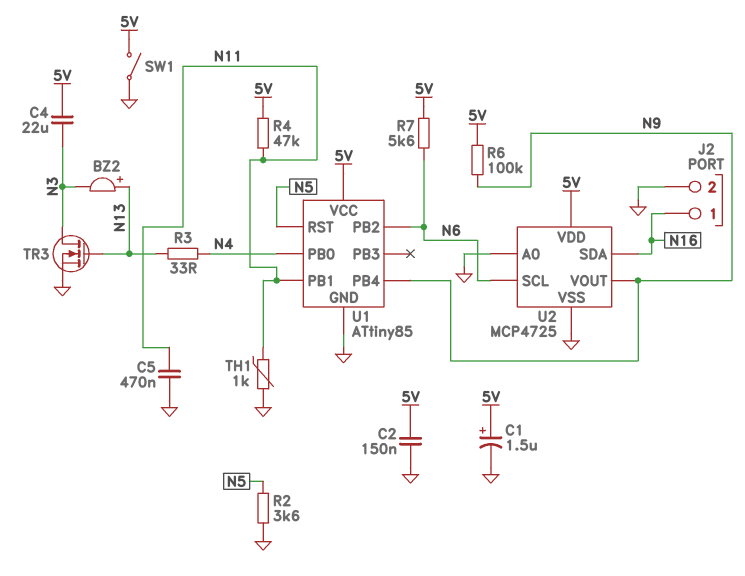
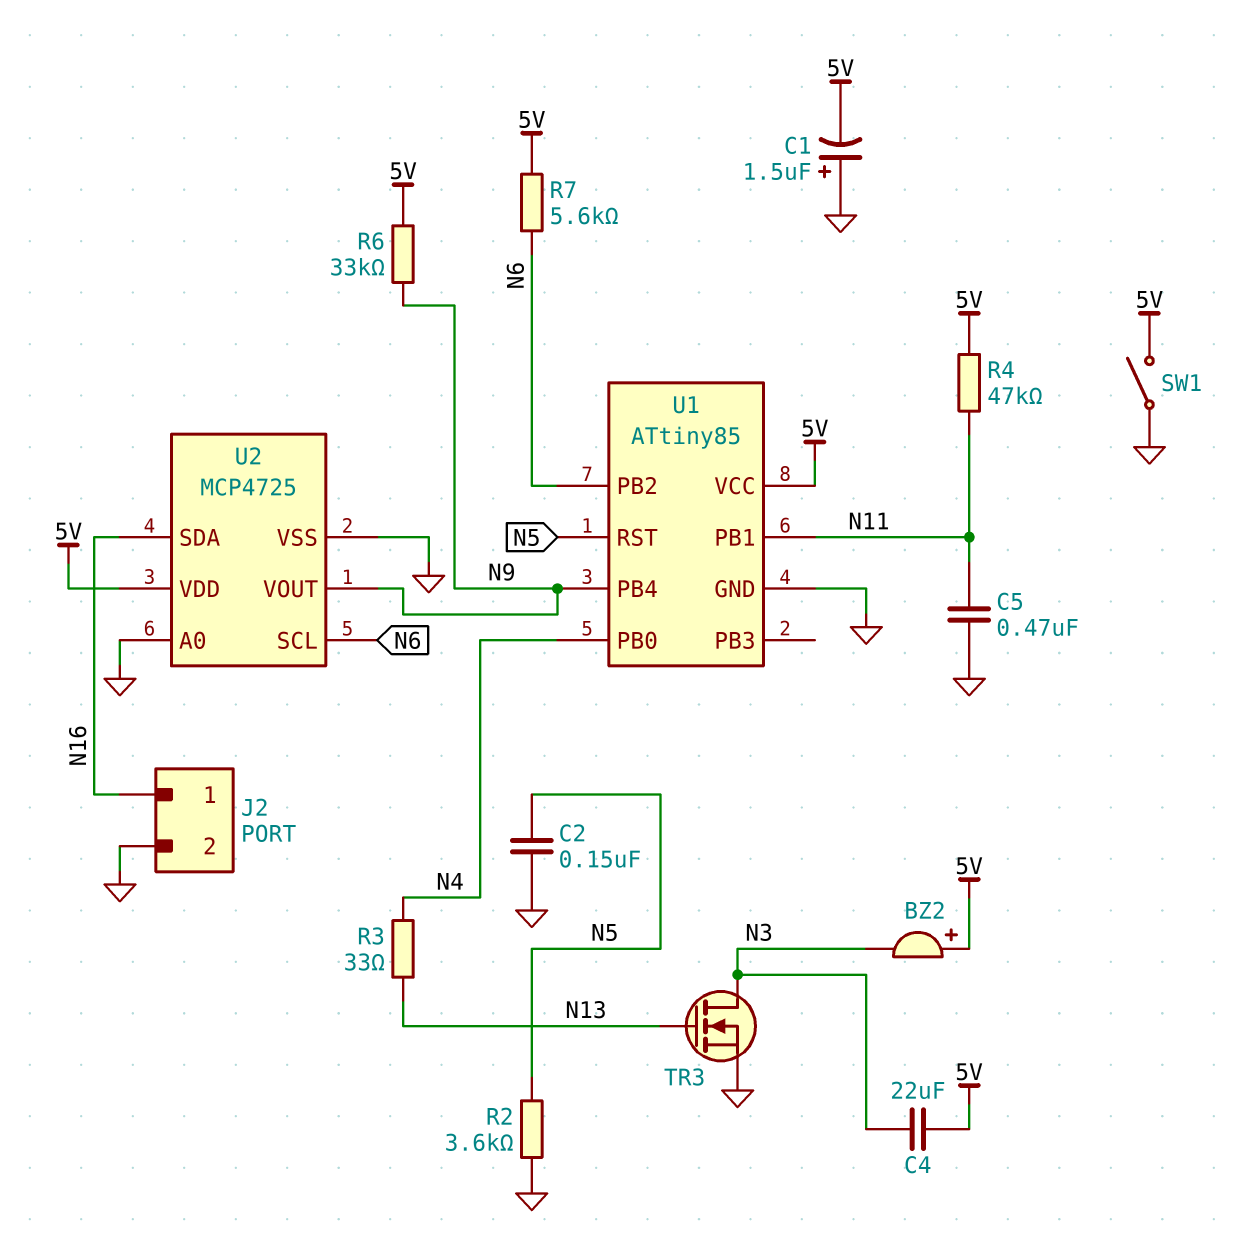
BZ2: buzzer (plus N13, minus N3) -> buzzer (plus 5V, minus N3)
C1: 1.5uF (plus 5V, minus GND) -> 1.5uF (plus GND, minus 5V)
C2: 150nF (5V, GND) -> 150nF (GND, N5)
R6: 100k (5V, N9) -> 33k (5V, N9)
TH1: 1k (GND, N11) -> none

